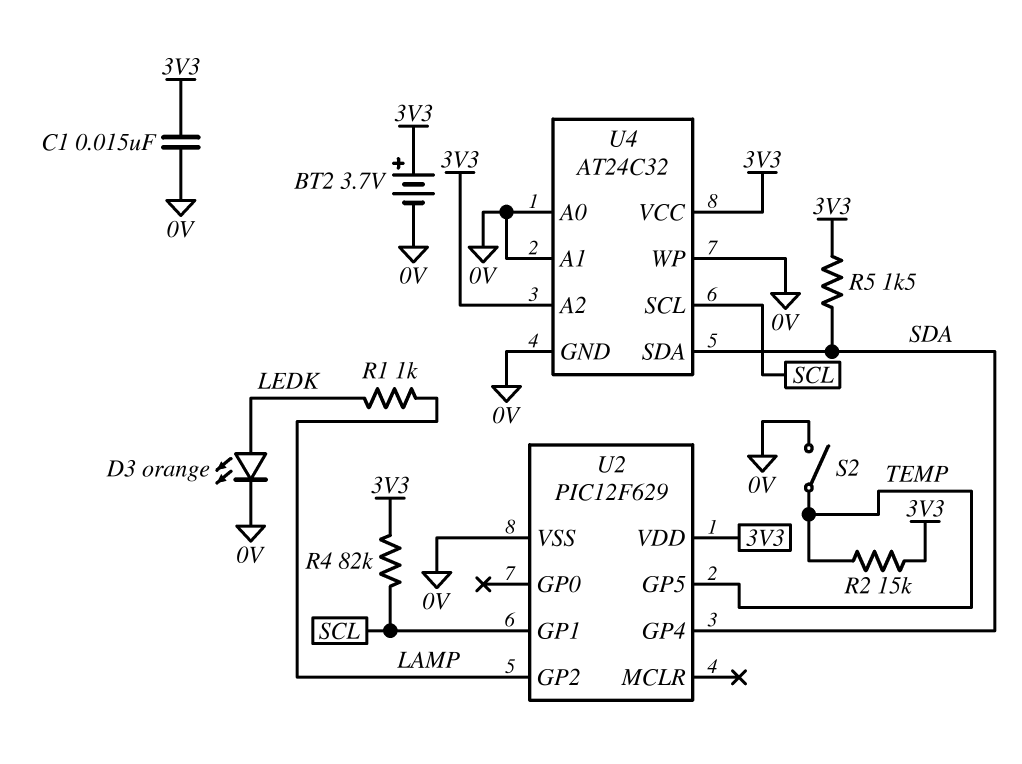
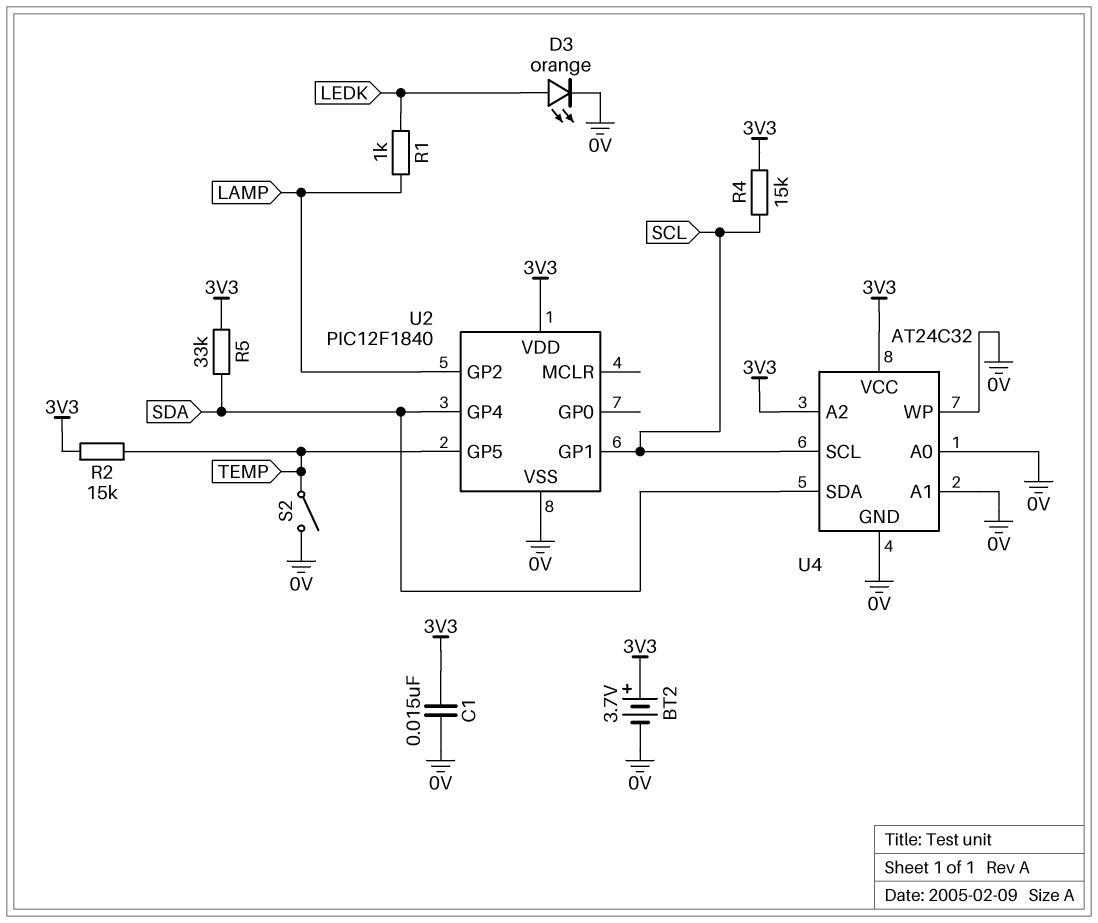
R4: 82k (3V3, SCL) -> 15k (3V3, SCL)
R5: 1.5k (3V3, SDA) -> 33k (3V3, SDA)
U2: PIC12F629 -> PIC12F1840

